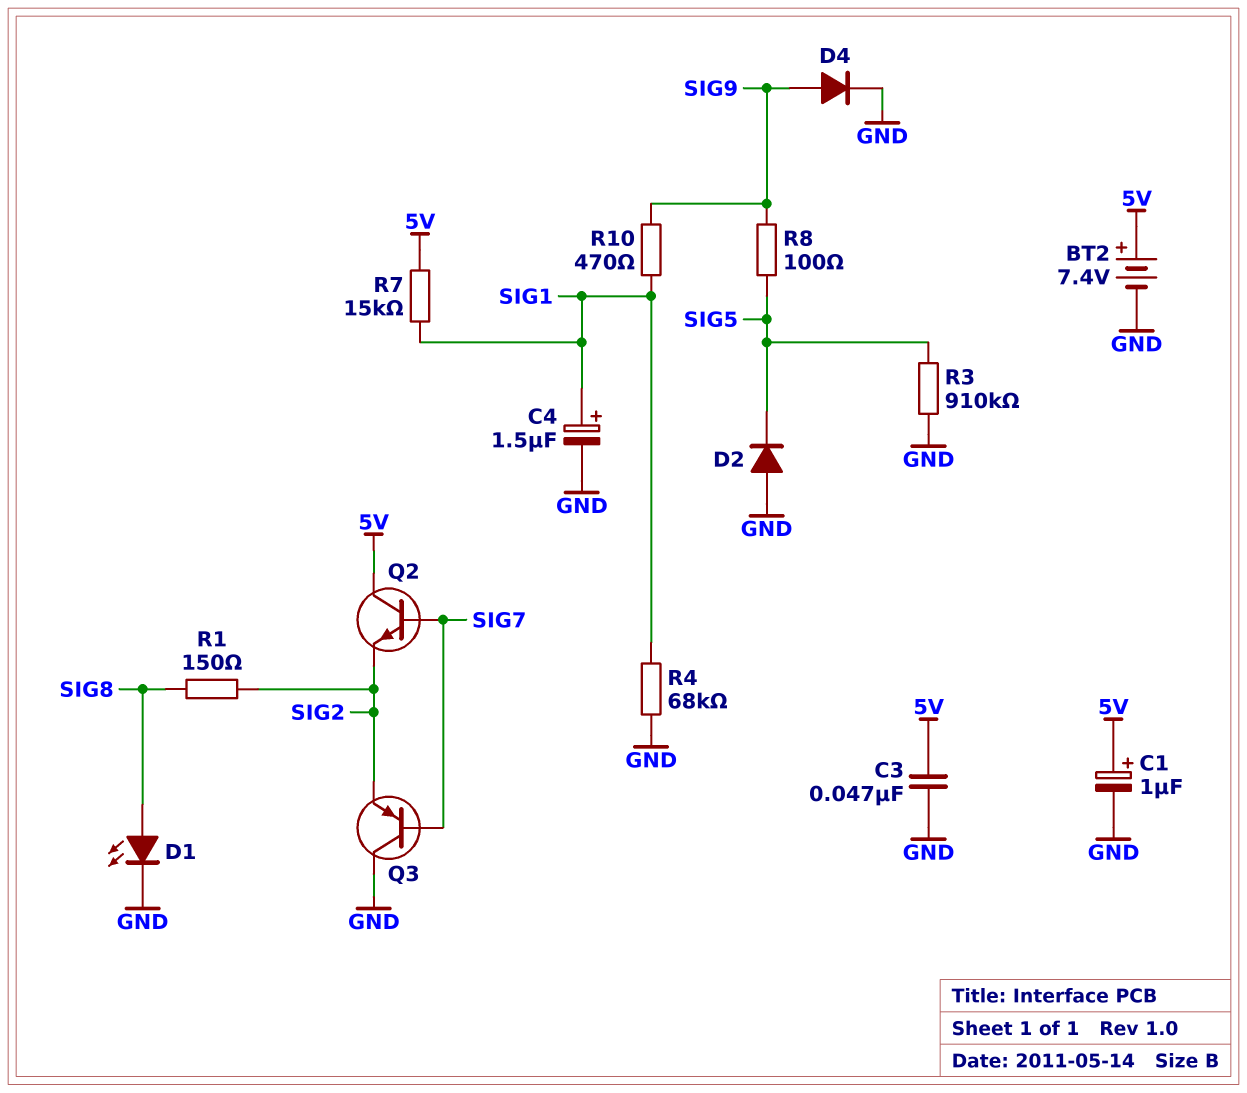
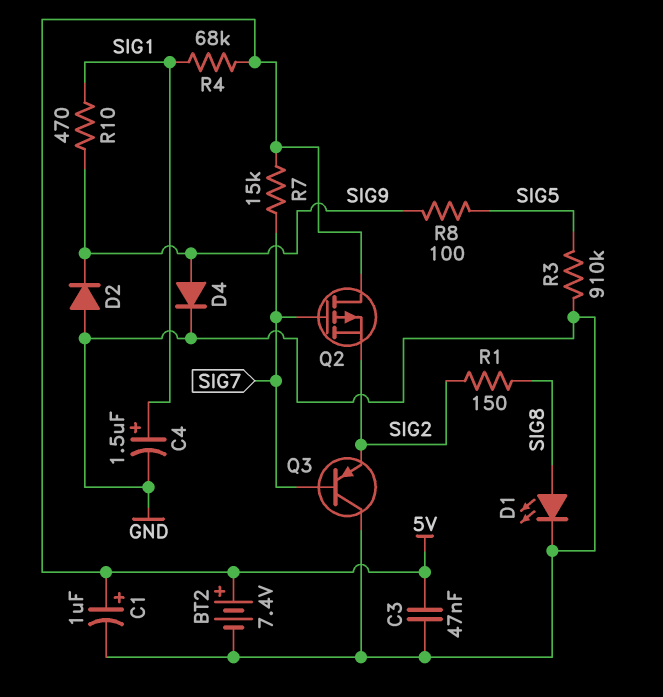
D2: diode (A GND, K SIG5) -> diode (A GND, K SIG9)
Q2: NPN (B SIG7, C 5V, E SIG2) -> PMOS (G SIG7, D 5V, S SIG2)
R4: 68k (GND, SIG1) -> 68k (5V, SIG1)
R7: 15k (5V, SIG1) -> 15k (5V, SIG7)

